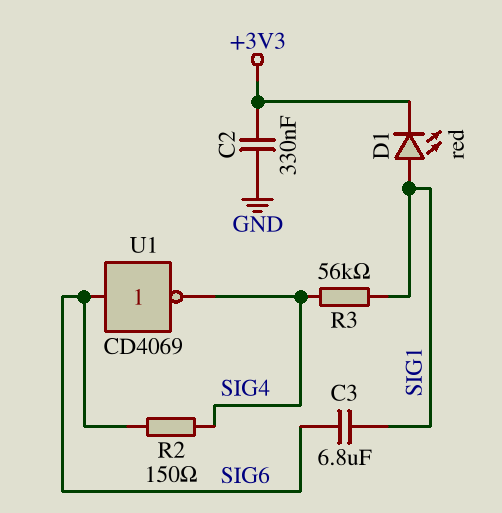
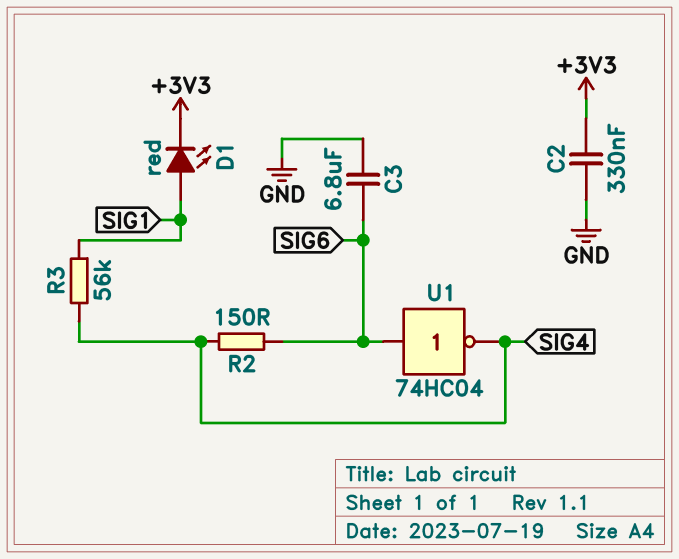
C3: 6.8uF (SIG1, SIG6) -> 6.8uF (GND, SIG6)
U1: NOT CD4069 (in SIG6, out SIG4) -> NOT 74HC04 (in SIG6, out SIG4)

